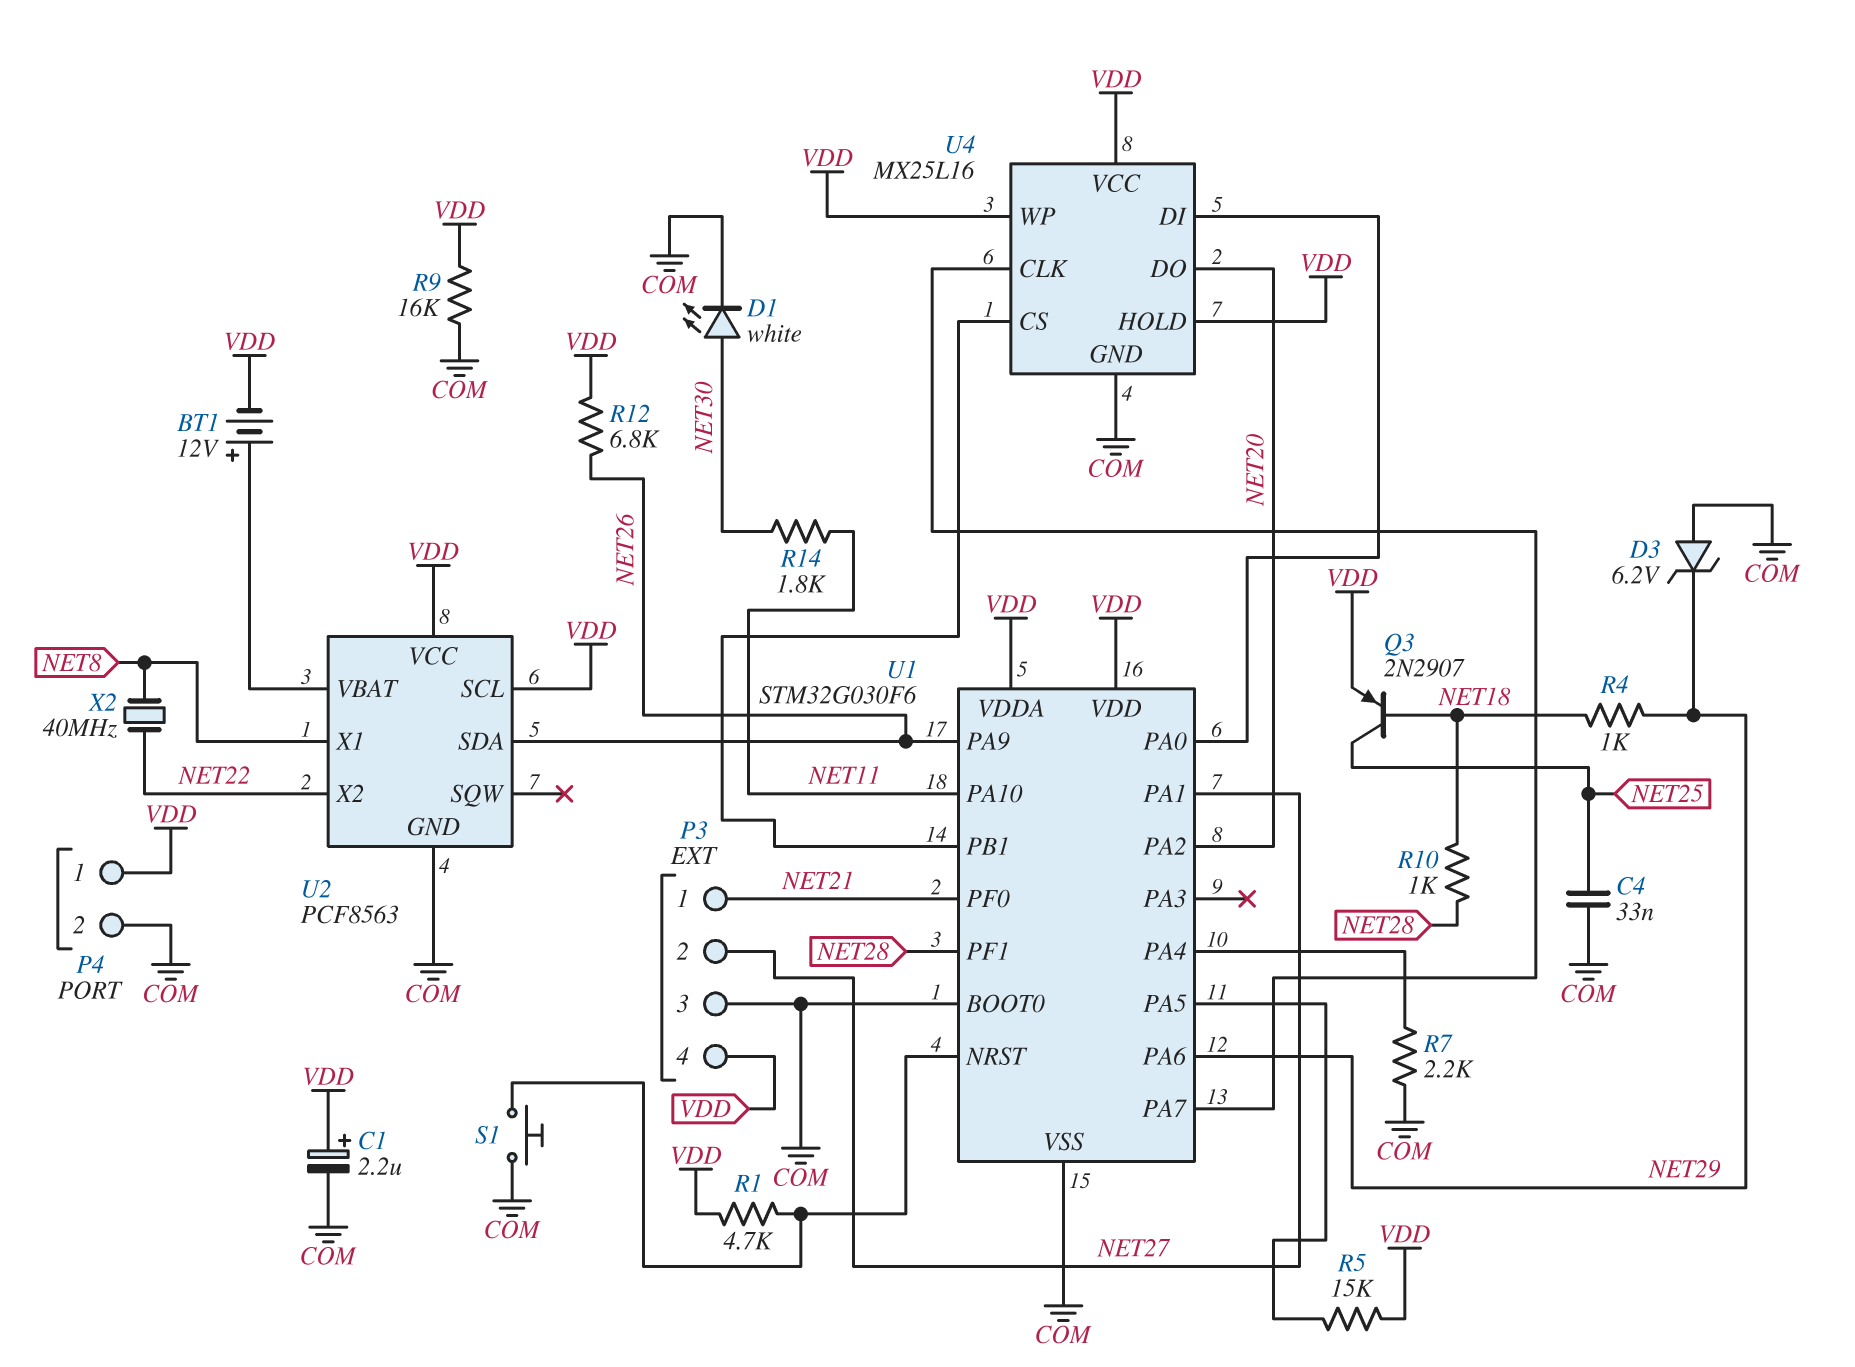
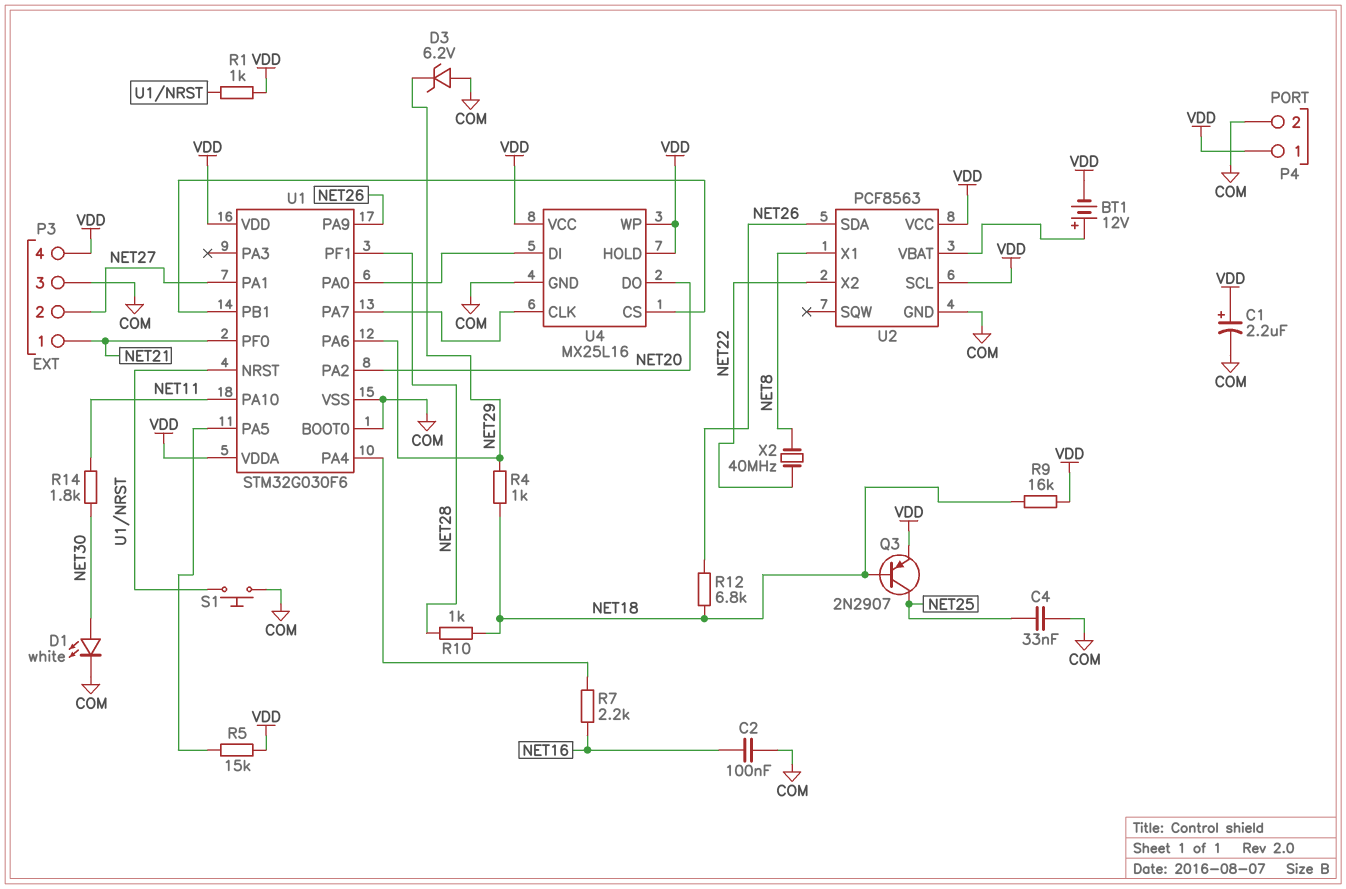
C2: none -> 100nF (COM, NET16)
R1: 4.7k (U1/NRST, VDD) -> 1k (U1/NRST, VDD)
R7: 2.2k (COM, U1/PA4) -> 2.2k (NET16, U1/PA4)
R9: 16k (COM, VDD) -> 16k (NET18, VDD)
R12: 6.8k (NET26, VDD) -> 6.8k (NET18, NET26)

